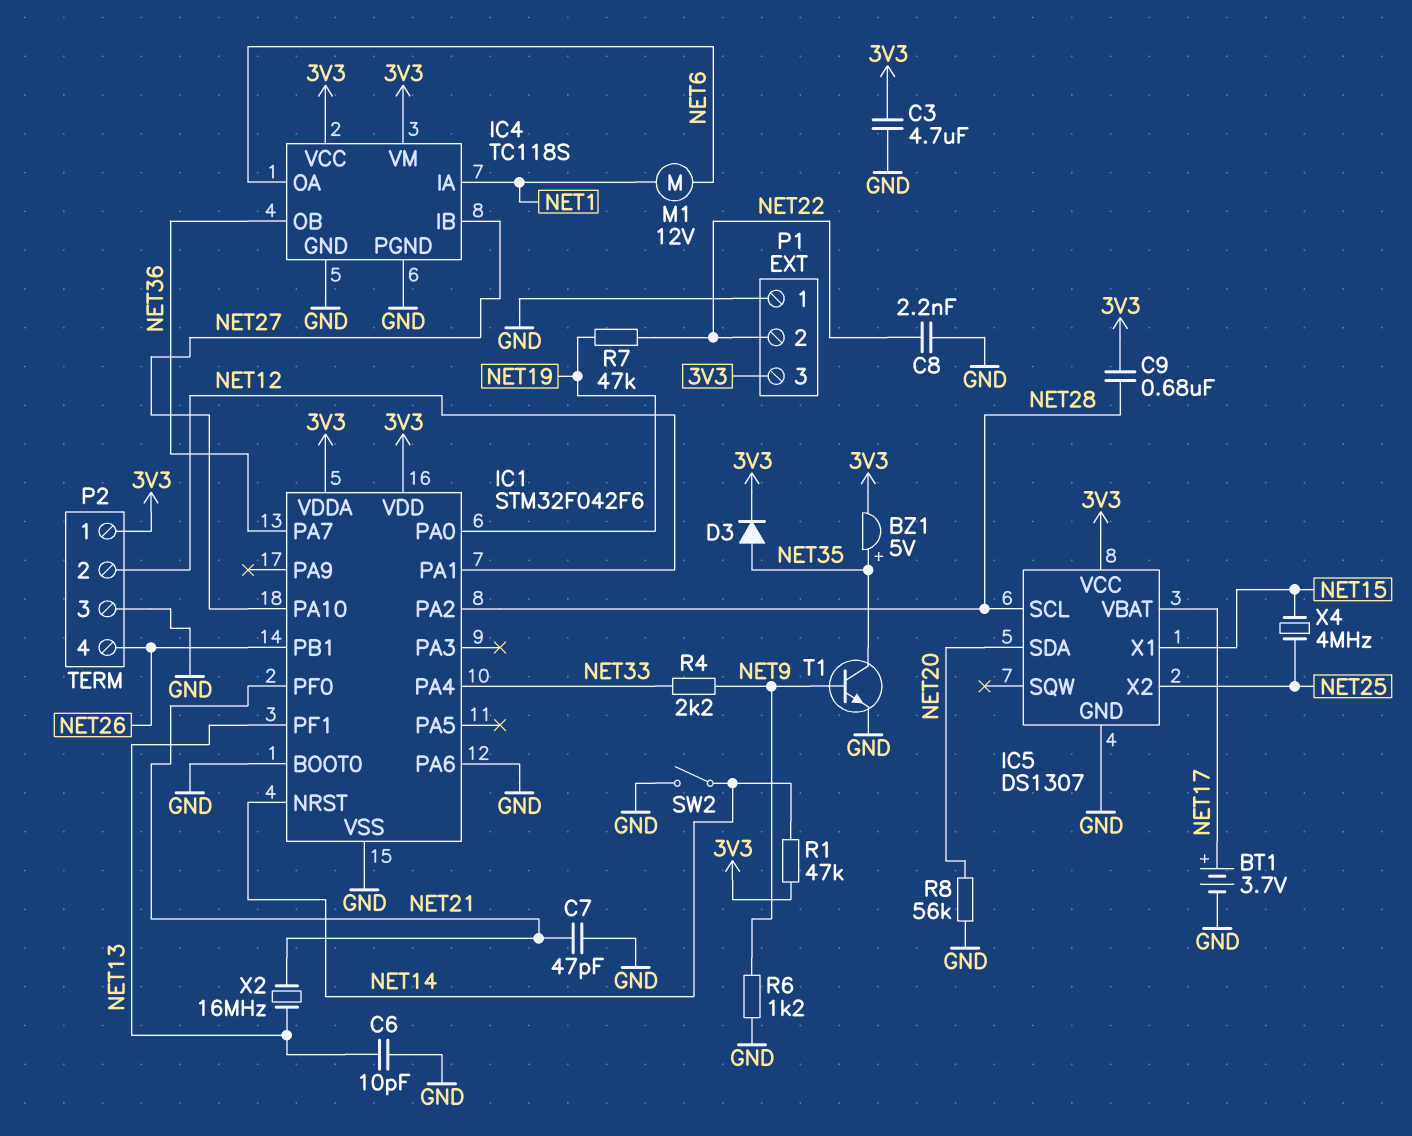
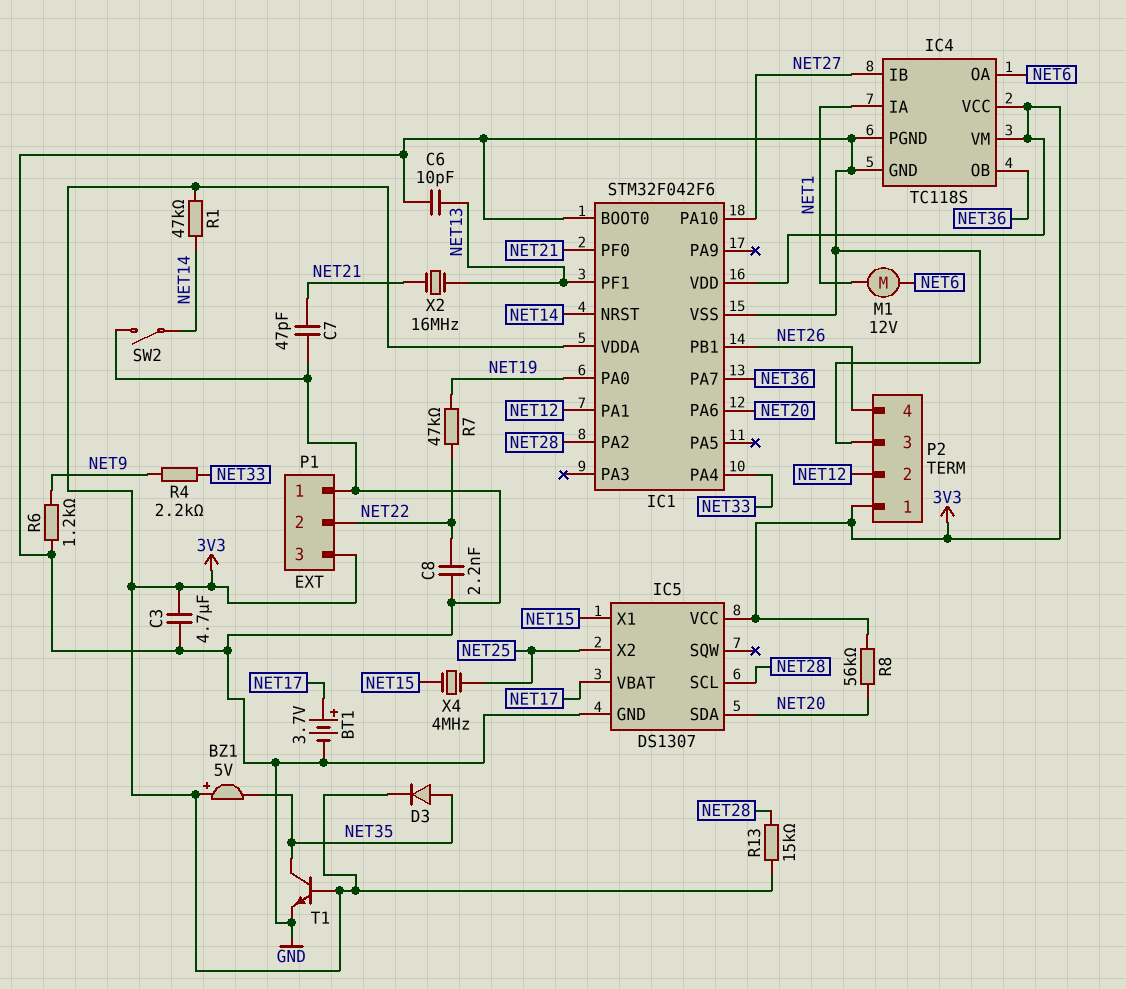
BZ1: buzzer 5V (plus NET35, minus 3V3) -> buzzer 5V (plus 3V3, minus NET35)
C9: 680nF (3V3, NET28) -> none
IC1 pin PA6: GND -> NET20
R8: 56k (GND, NET20) -> 56k (3V3, NET20)
R13: none -> 15k (3V3, NET28)
T1: NPN (B NET9, C NET35, E GND) -> NPN (B 3V3, C NET35, E GND)

